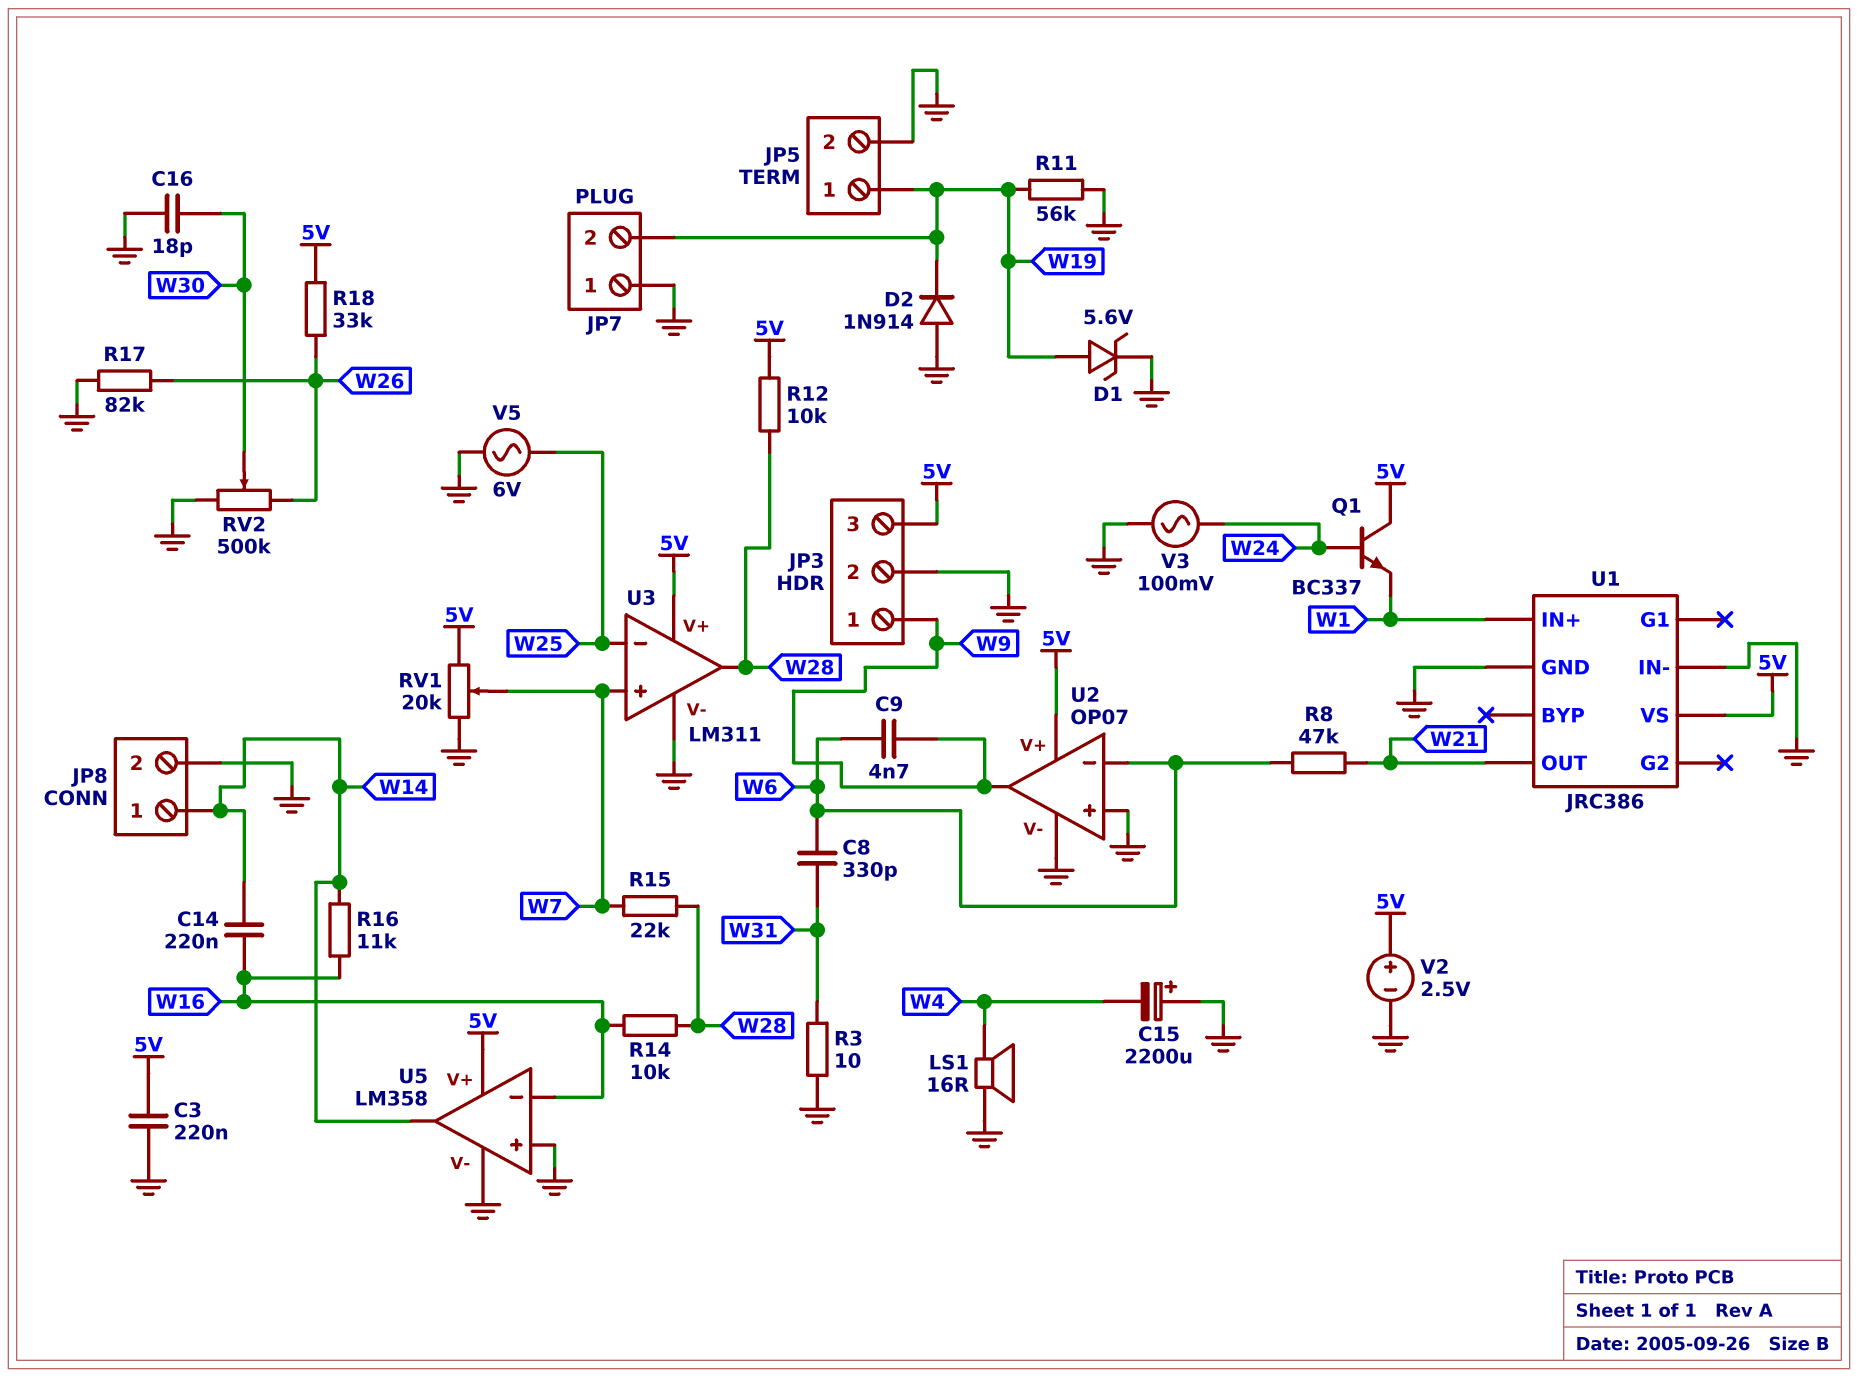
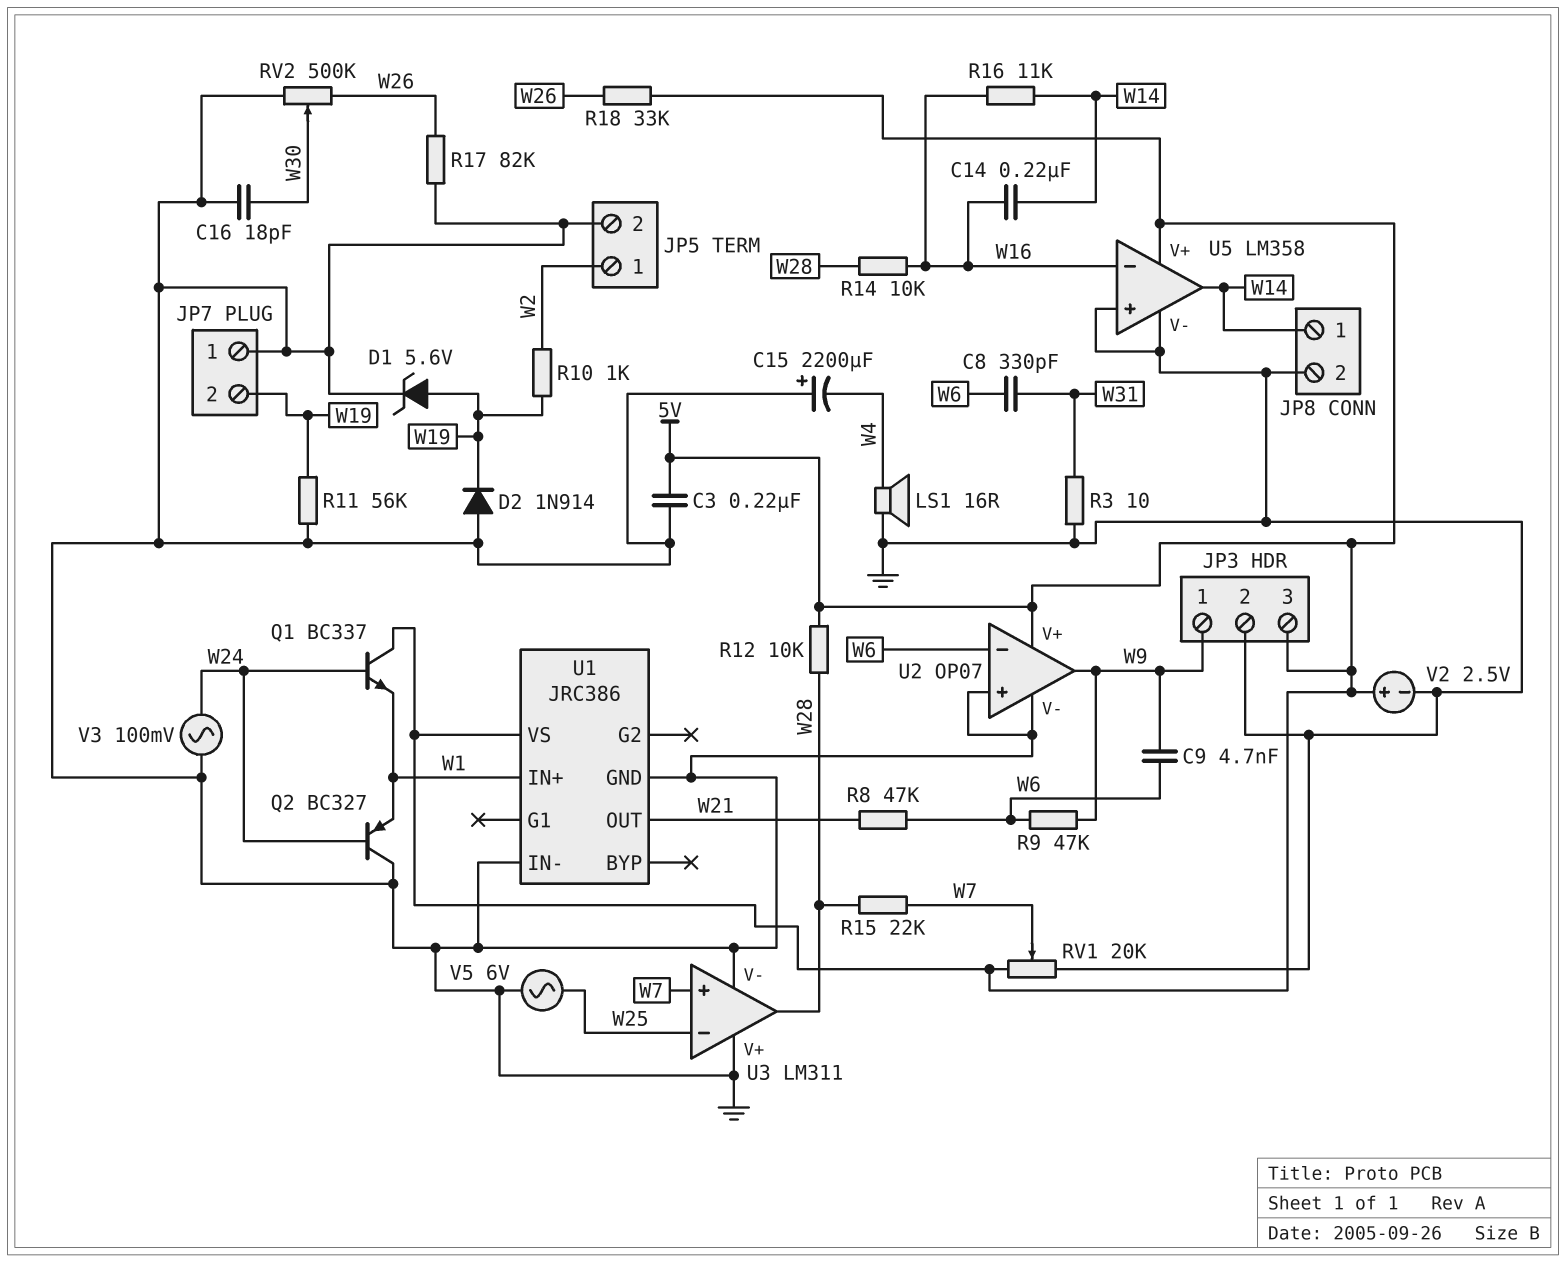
JP5 pin 1: W19 -> W2
Q2: none -> PNP BC327 (B W24, C GND, E W1)
R9: none -> 47k (W6, W9)
R10: none -> 1k (W2, W19)
U3 pin V+: 5V -> GND

